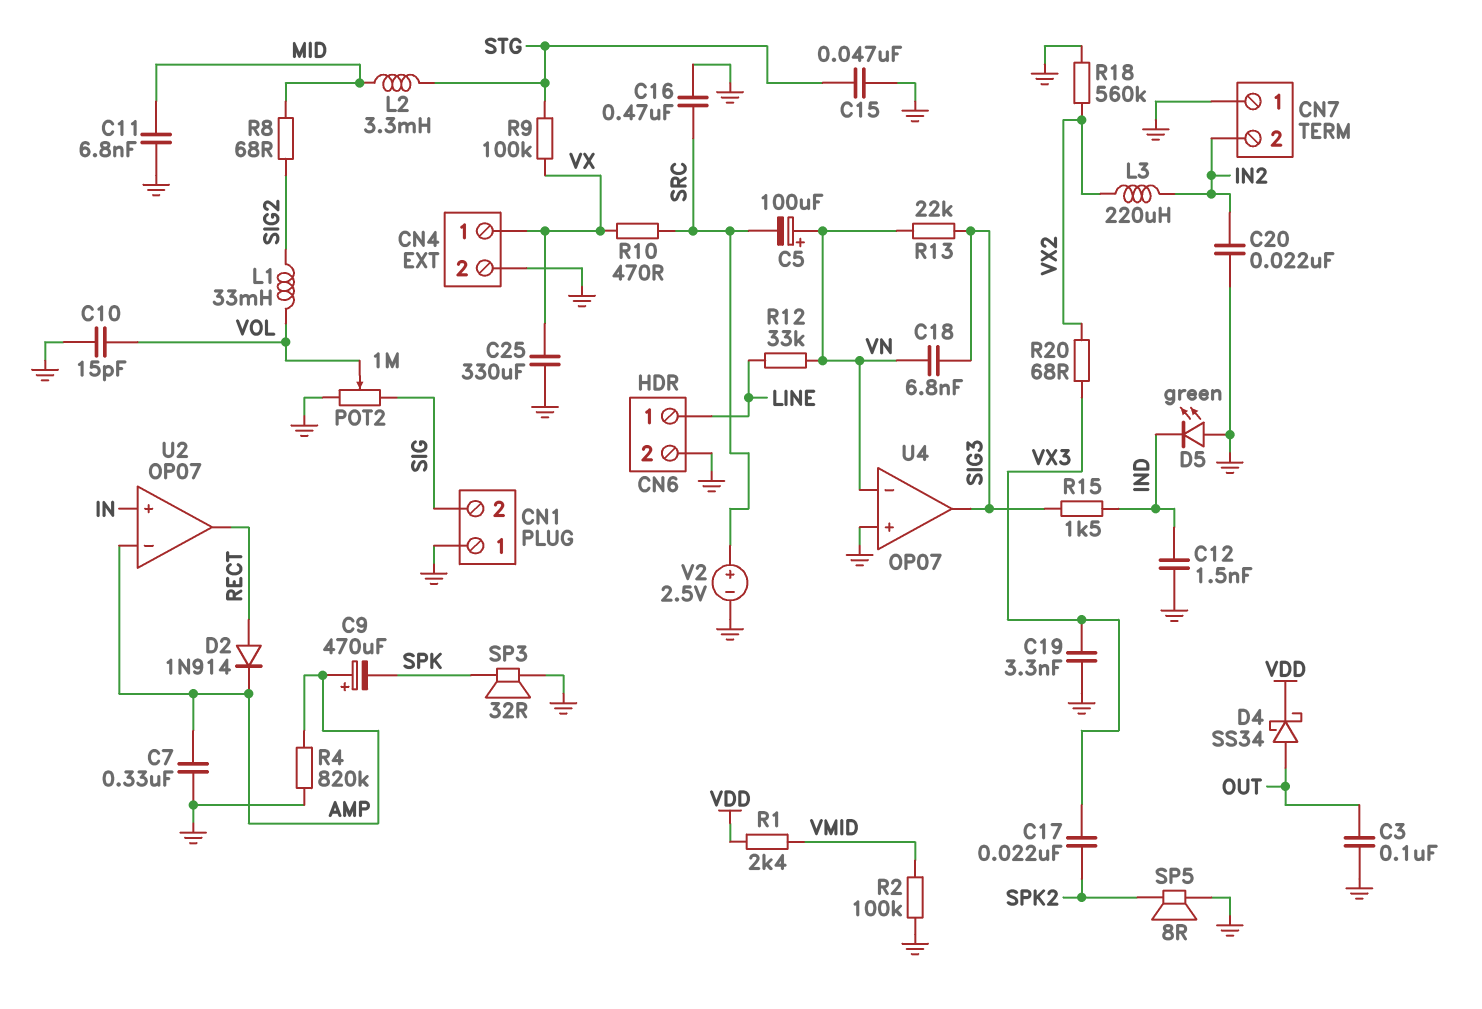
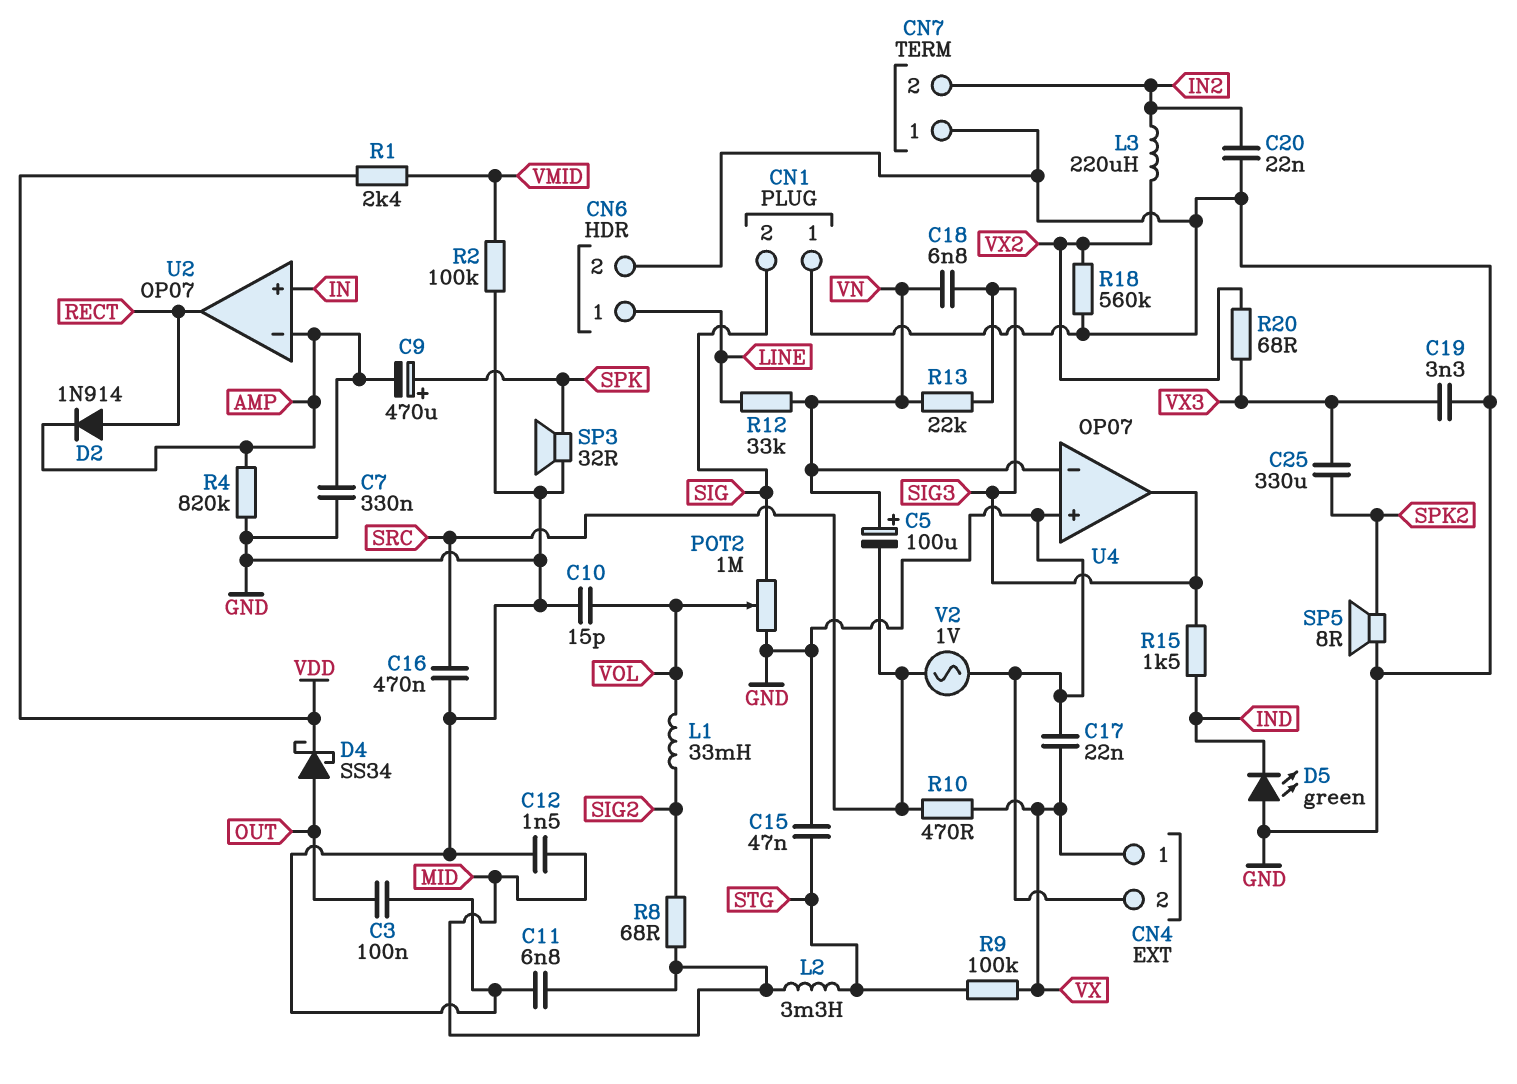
C9: 470uF (plus AMP, minus SPK) -> 470uF (plus SPK, minus AMP)
C12: 1.5nF (GND, IND) -> 1.5nF (GND, MID)
C17: 22nF (SPK2, VX3) -> 22nF (GND, VX)
C25: 330uF (GND, VX) -> 330uF (SPK2, VX3)
V2: 2.5V (plus SRC, minus GND) -> AC 1V (GND, SRC)

